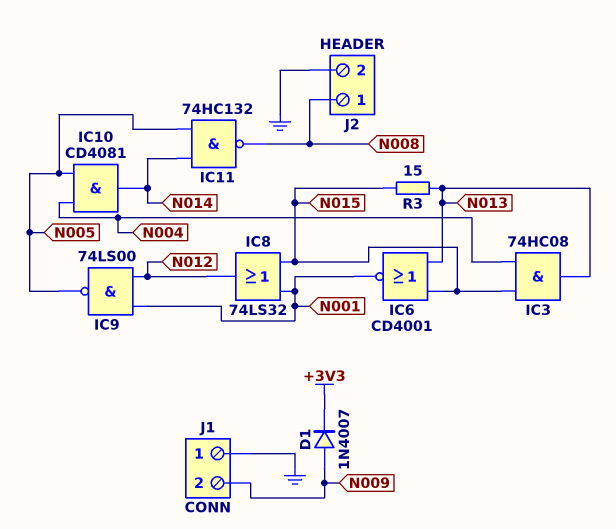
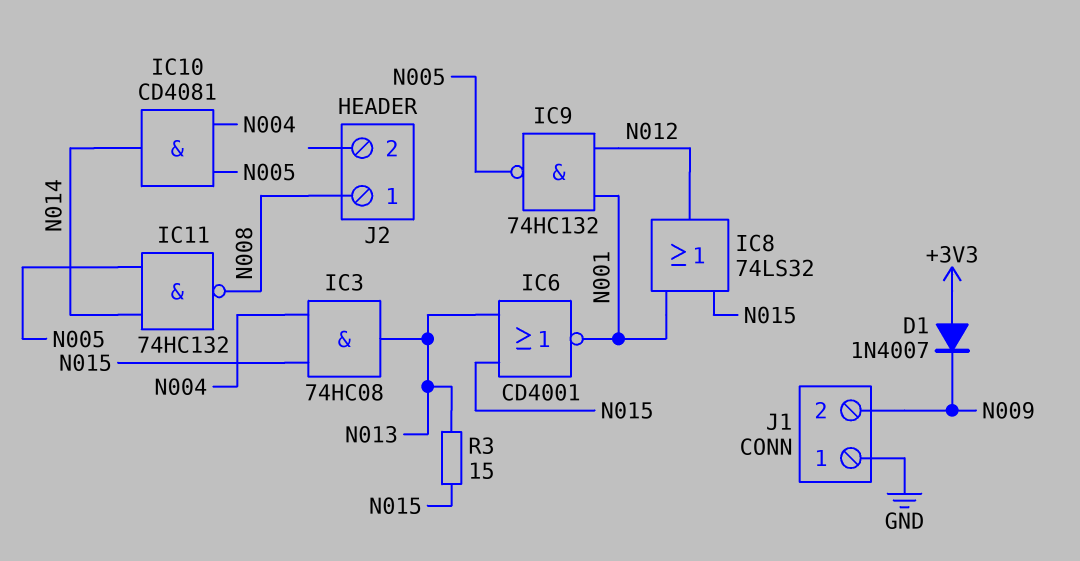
D1: diode 1N4007 (A N009, K +3V3) -> diode 1N4007 (A +3V3, K N009)
IC9: NAND 74LS00 (in N001, in N012, out N005) -> NAND 74HC132 (in N001, in N012, out N005)
J2 pin 2: GND -> none

